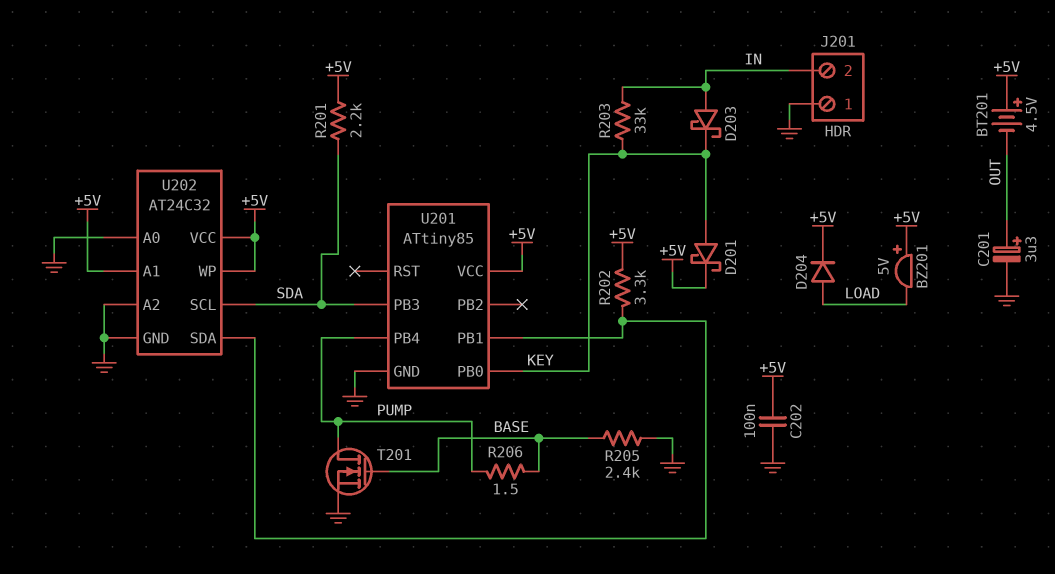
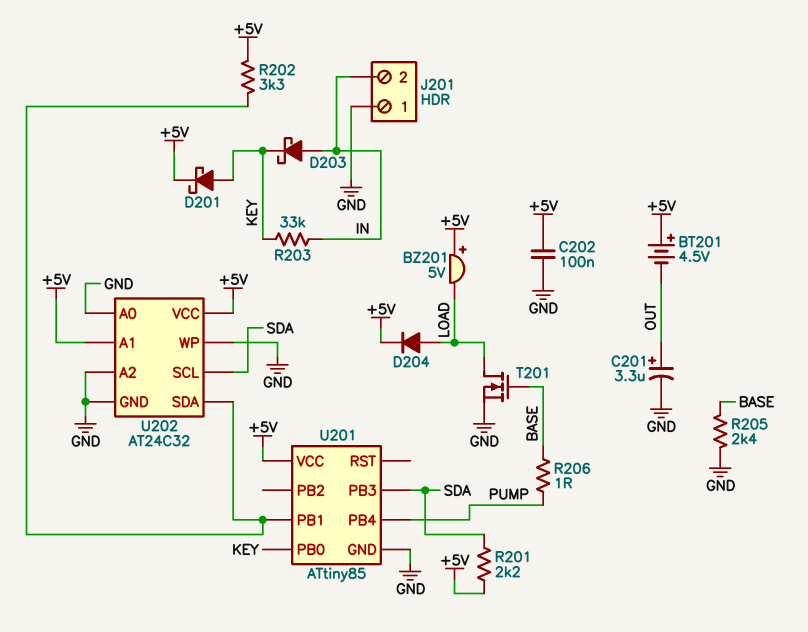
R206: 1.5 (BASE, PUMP) -> 1 (BASE, PUMP)
T201: NMOS (G BASE, D PUMP, S GND) -> NMOS (G BASE, D LOAD, S GND)
U202 pin WP: +5V -> GND

